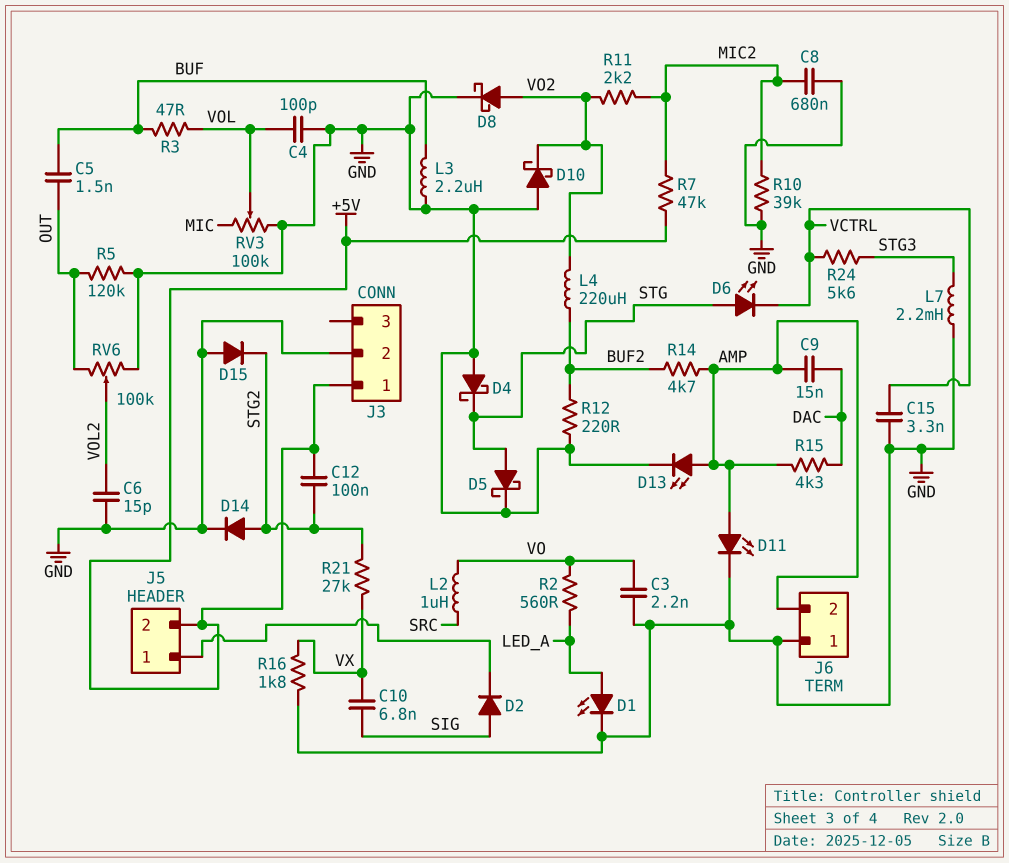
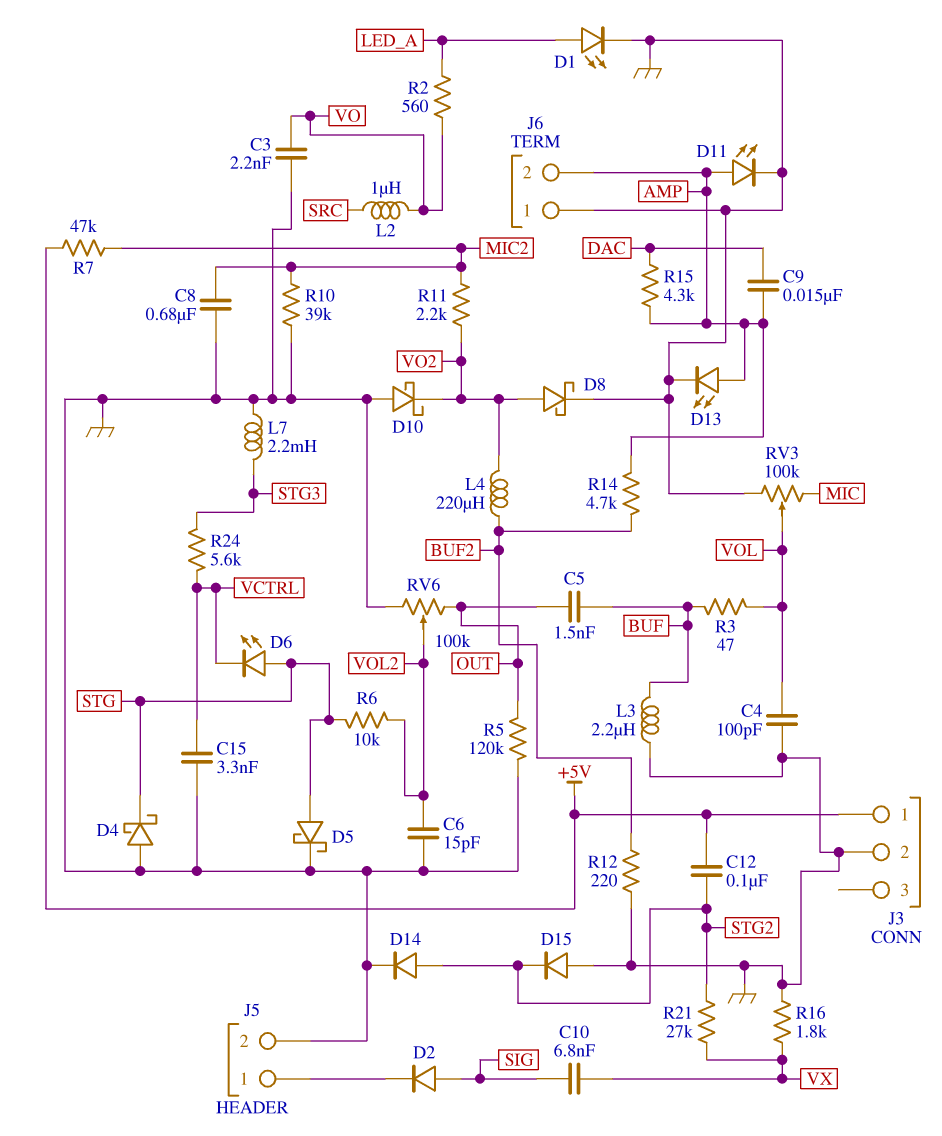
J5 pin 2: +5V -> GND
R6: none -> 10k (STG, VOL2)

